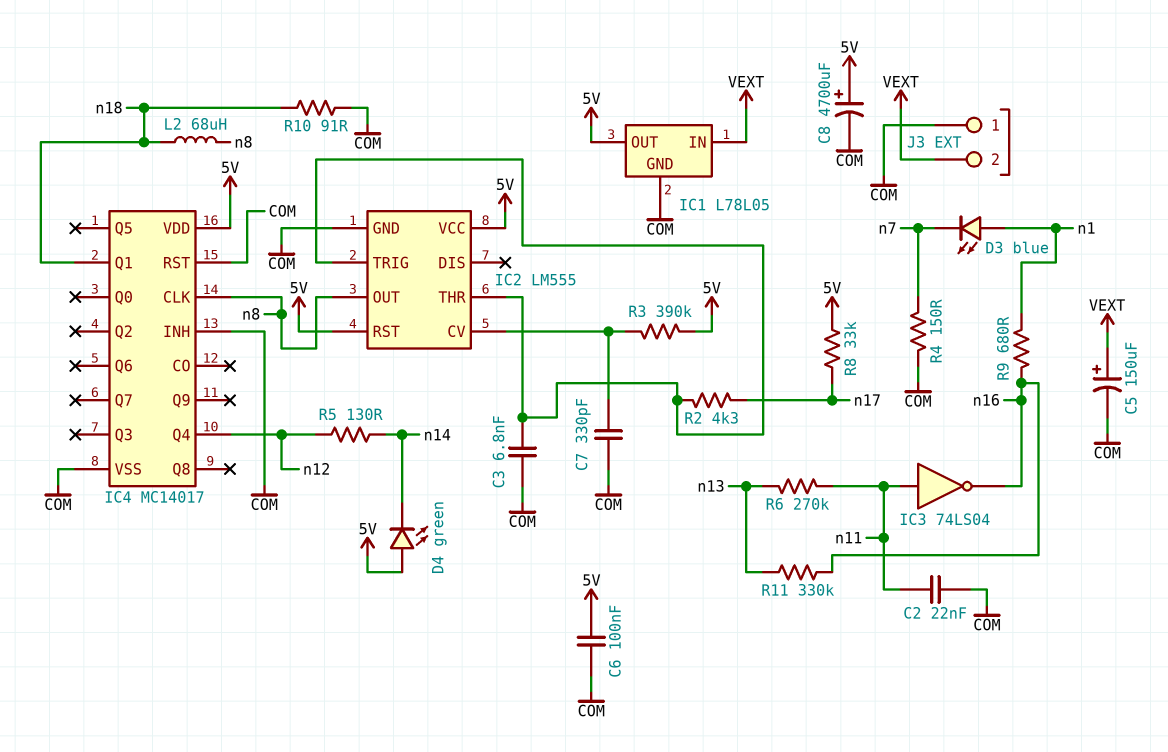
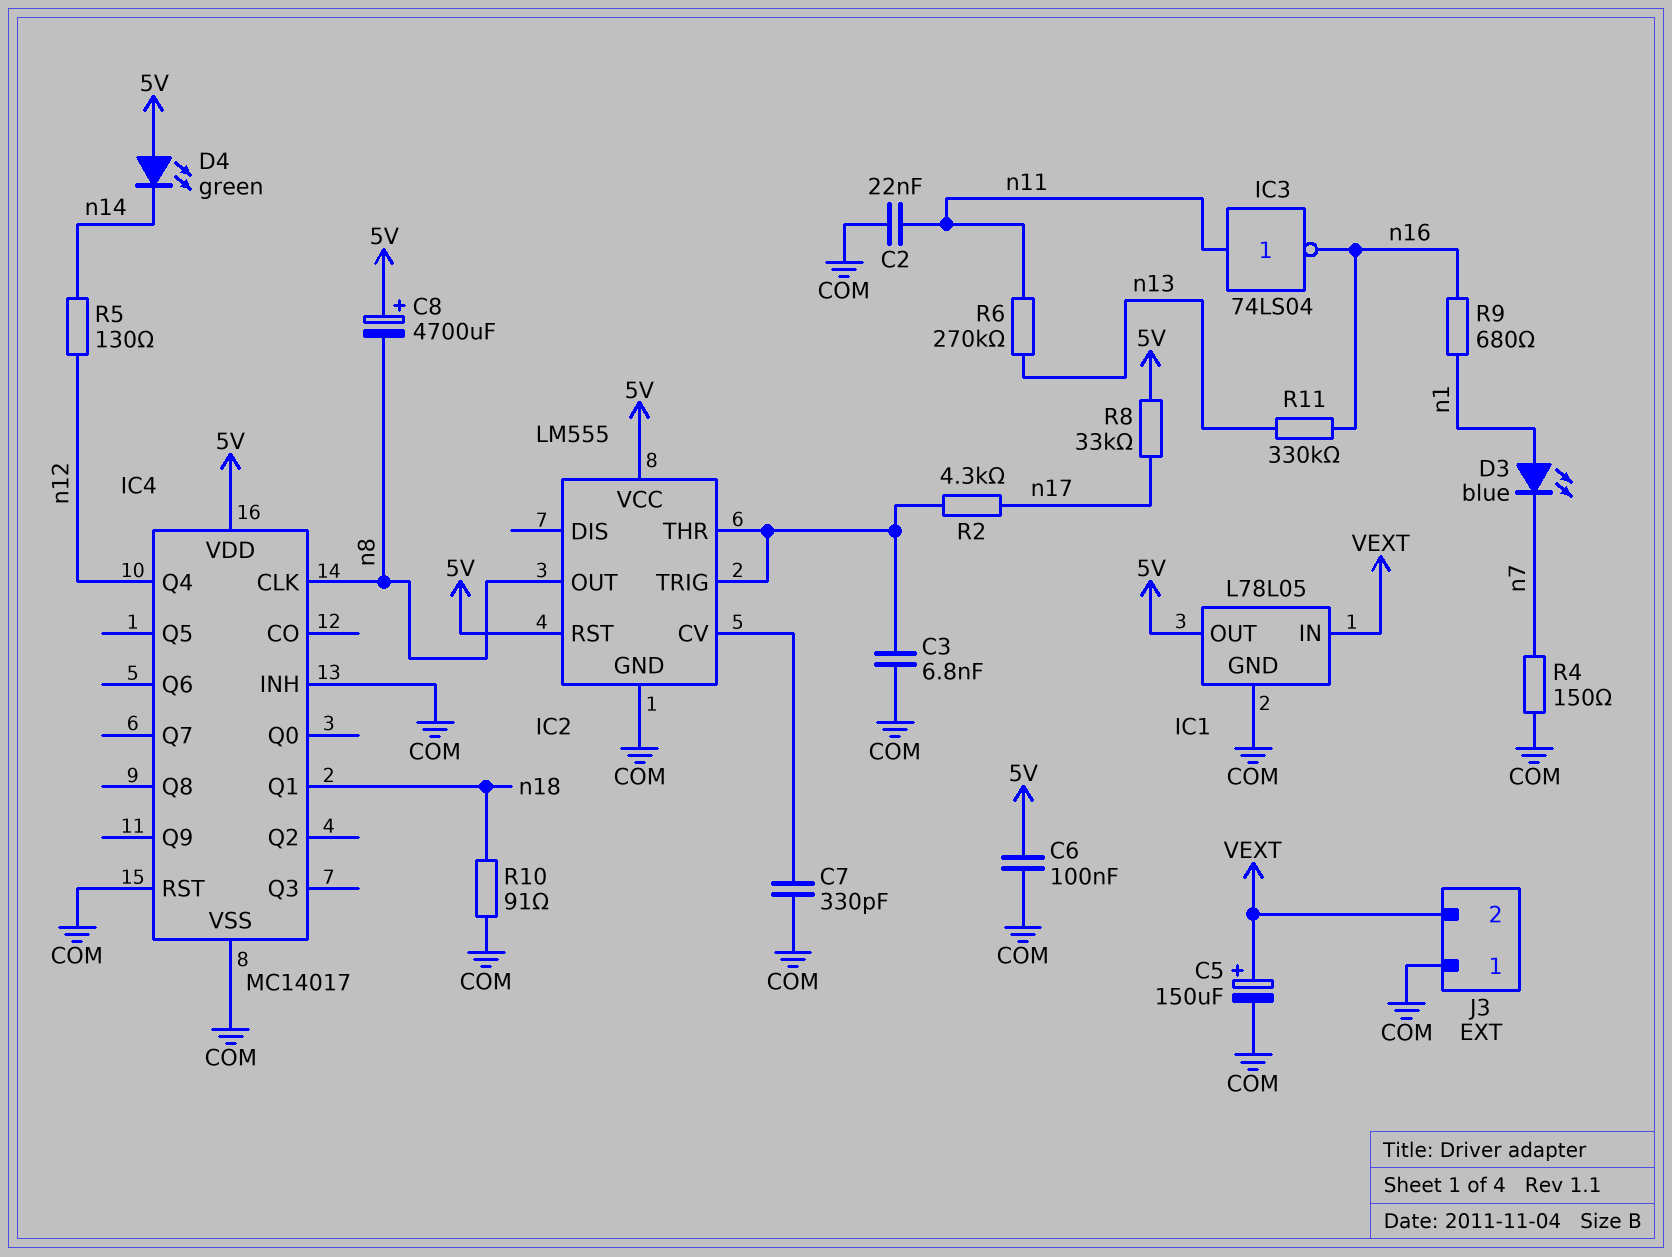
C8: 4700uF (plus 5V, minus COM) -> 4700uF (plus 5V, minus n8)
L2: 68uH (n8, n18) -> none
R3: 390k (5V, IC2/CV) -> none

